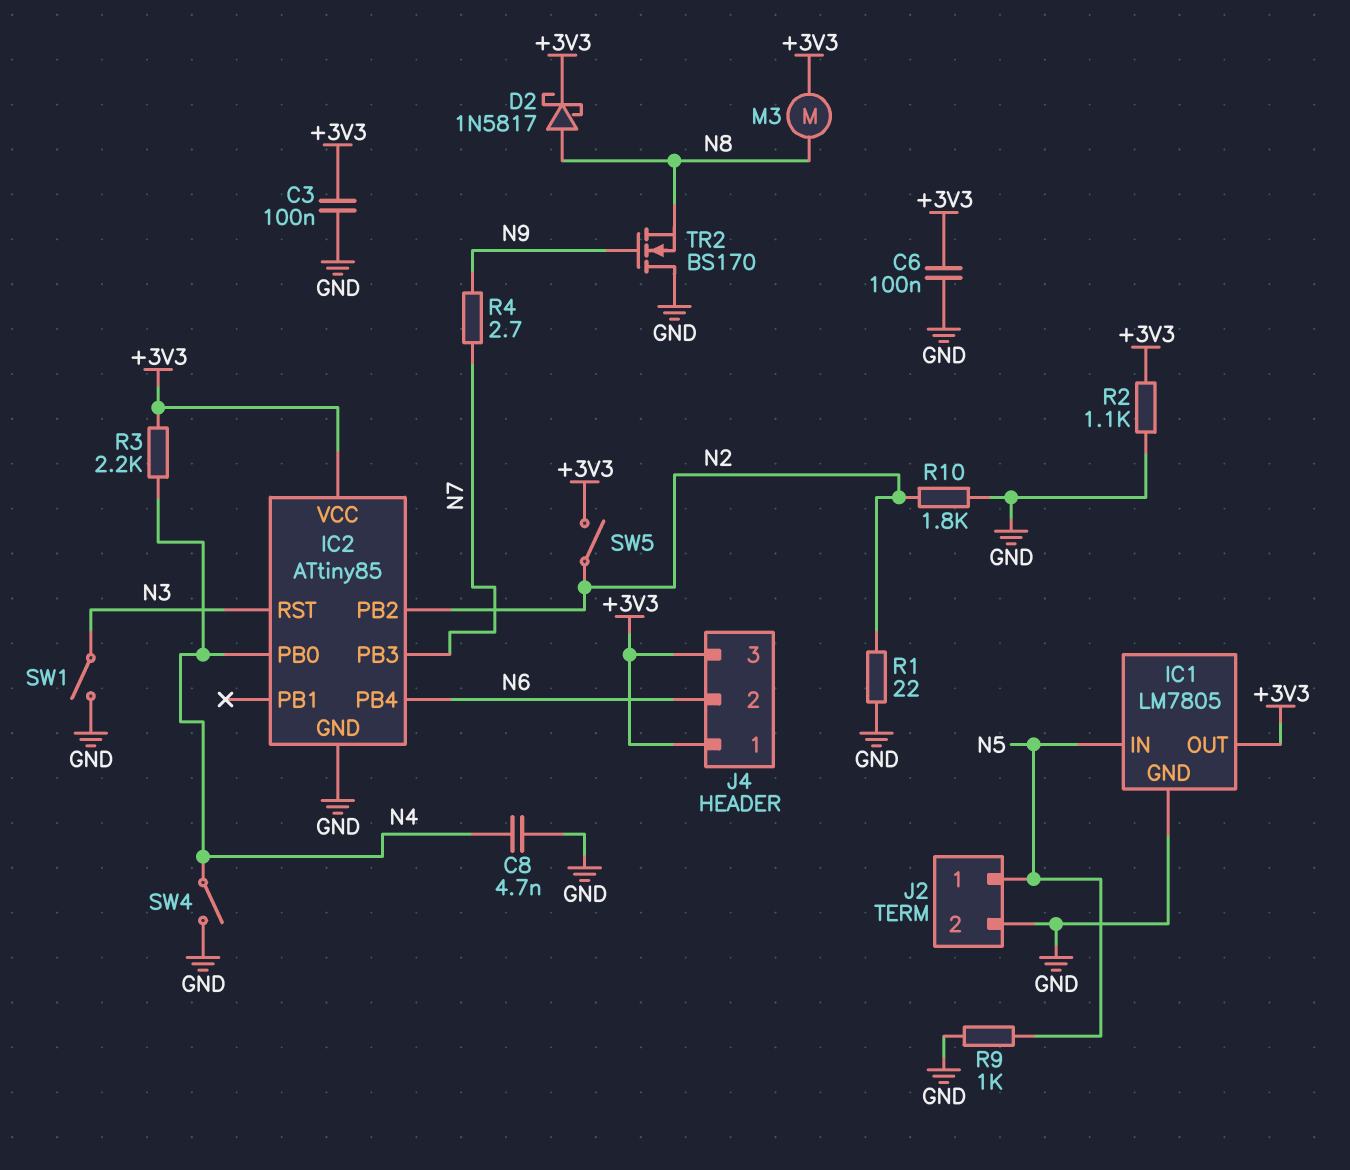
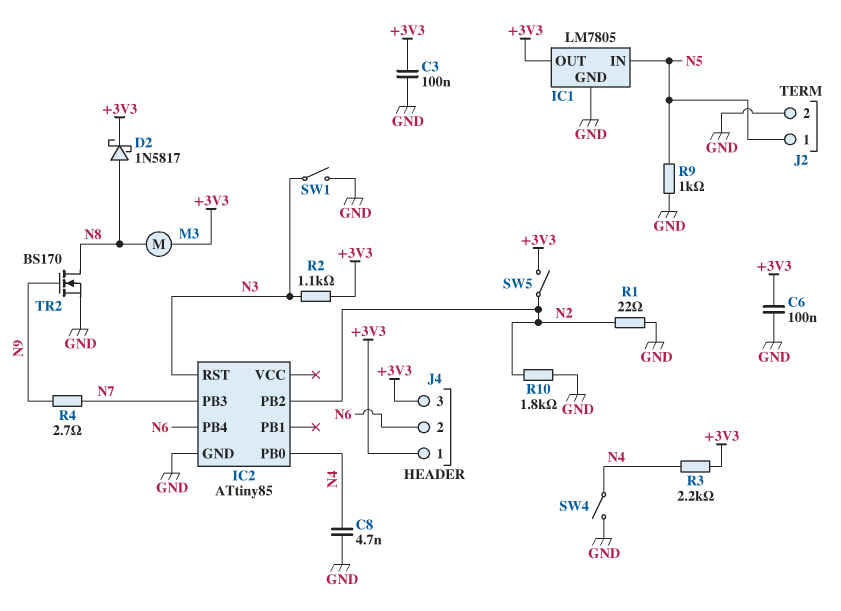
IC2 pin VCC: +3V3 -> none
R2: 1.1k (+3V3, GND) -> 1.1k (+3V3, N3)
TR2: NMOS BS170 (G N9, D GND, S N8) -> NMOS BS170 (G N9, D N8, S GND)

